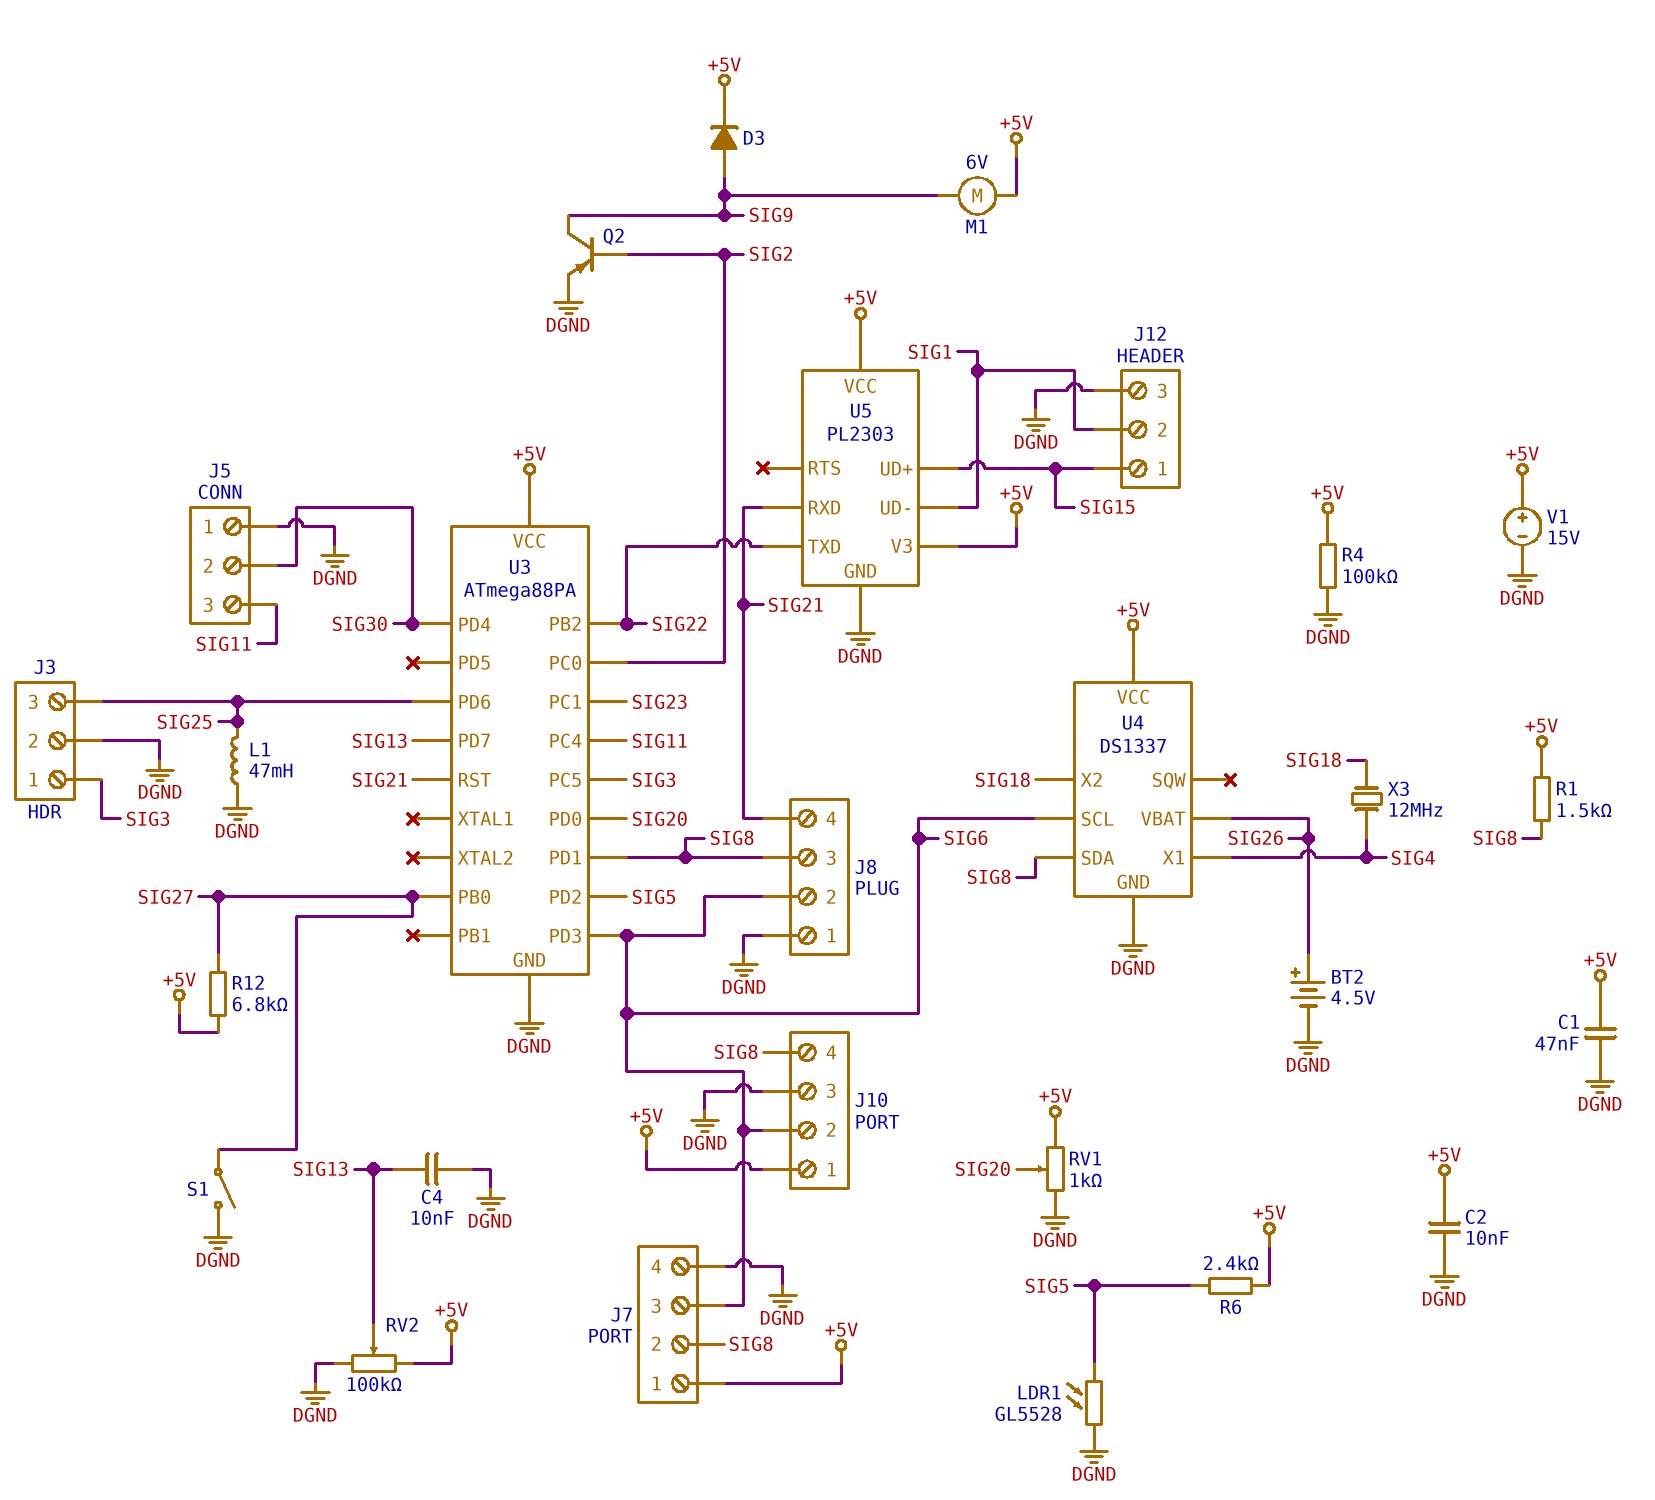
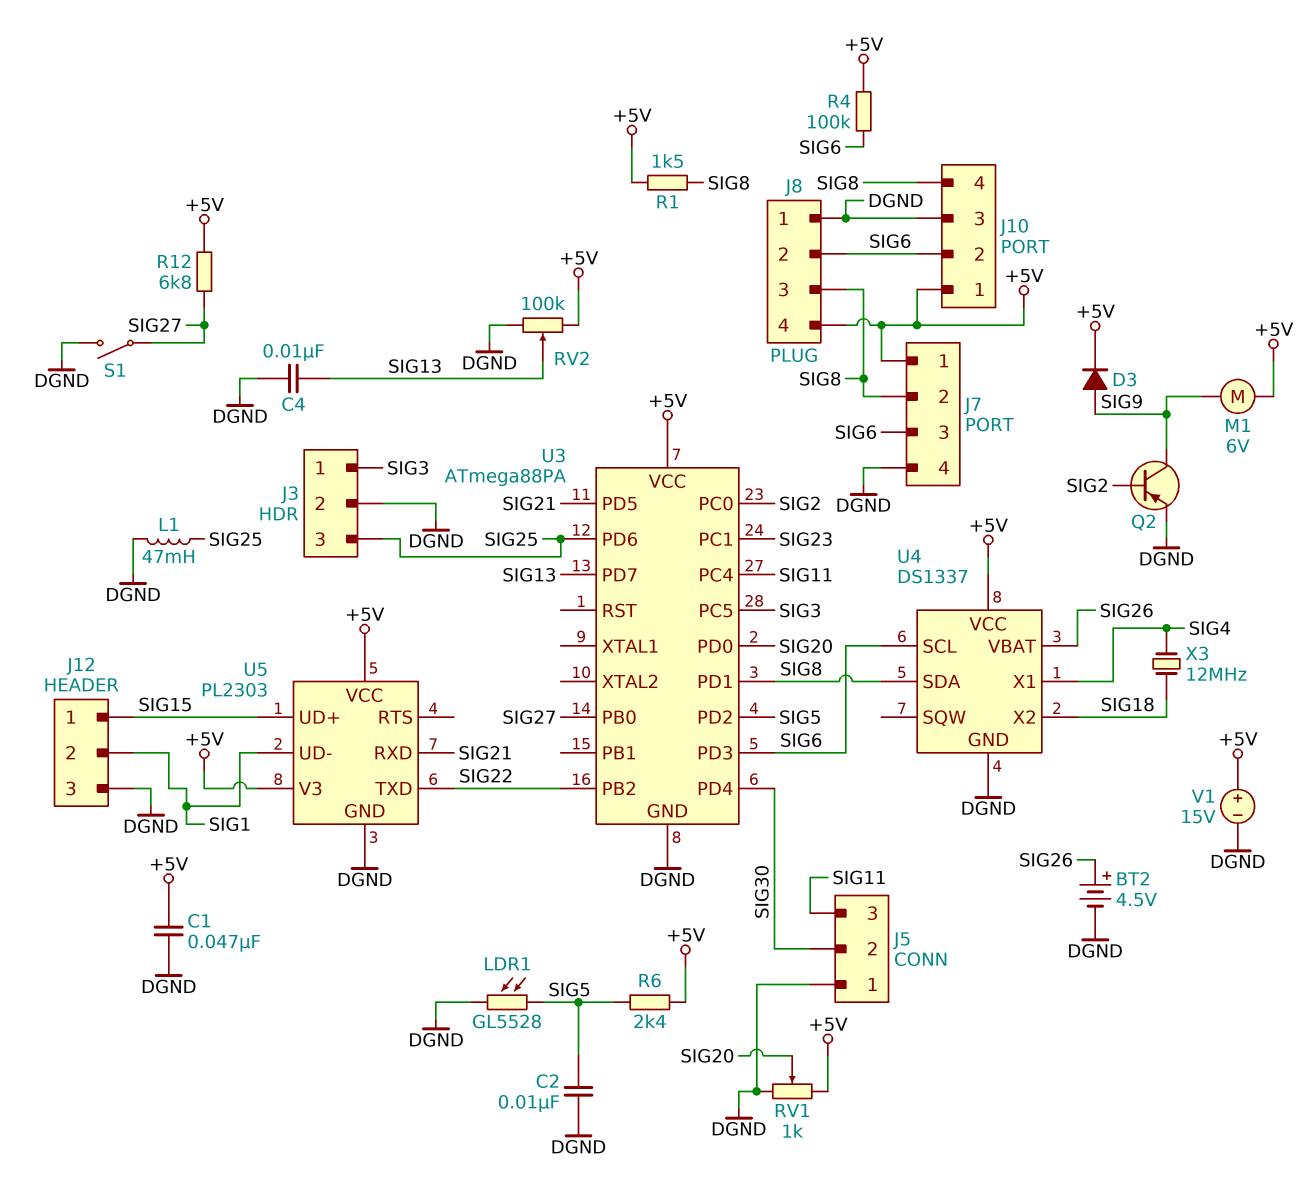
C2: 10nF (+5V, DGND) -> 10nF (DGND, SIG5)
J8 pin 4: SIG21 -> +5V
R4: 100k (+5V, DGND) -> 100k (+5V, SIG6)
U3 pin PD5: none -> SIG21
U3 pin RST: SIG21 -> none

